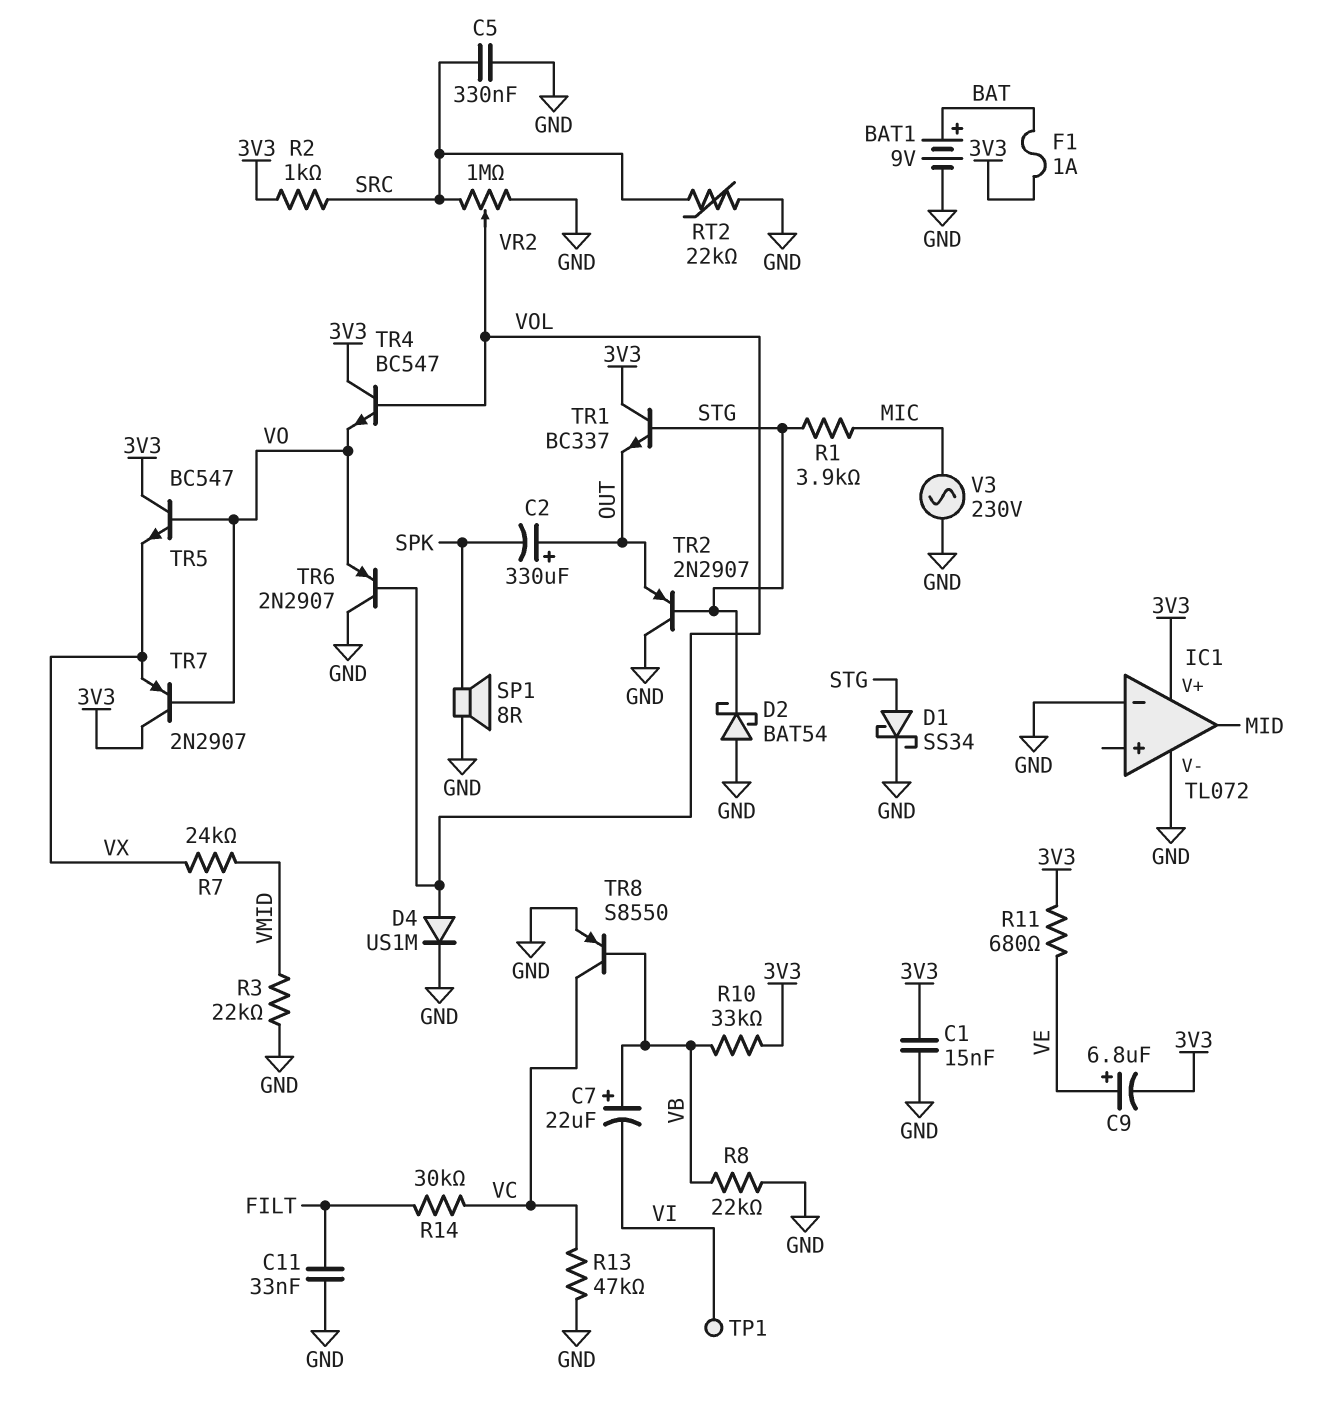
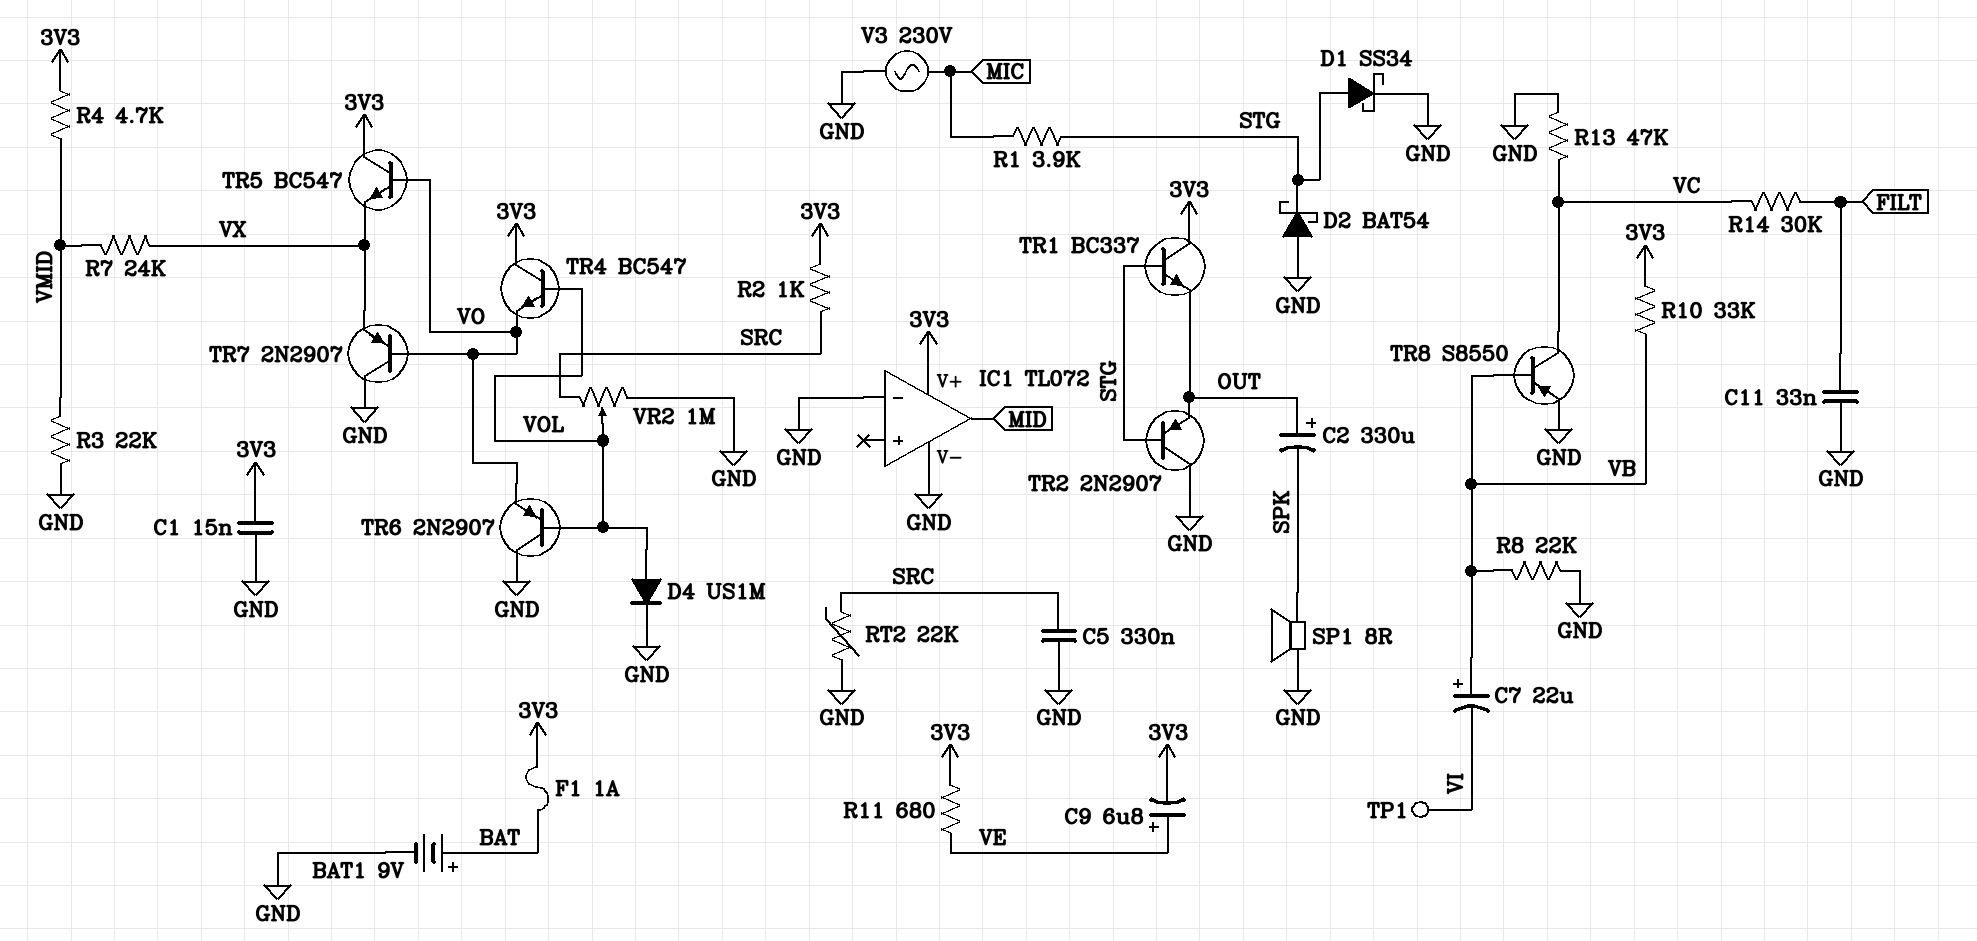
R4: none -> 4.7k (3V3, VMID)
TR7: PNP 2N2907 (B VO, C 3V3, E VX) -> PNP 2N2907 (B VO, C GND, E VX)

